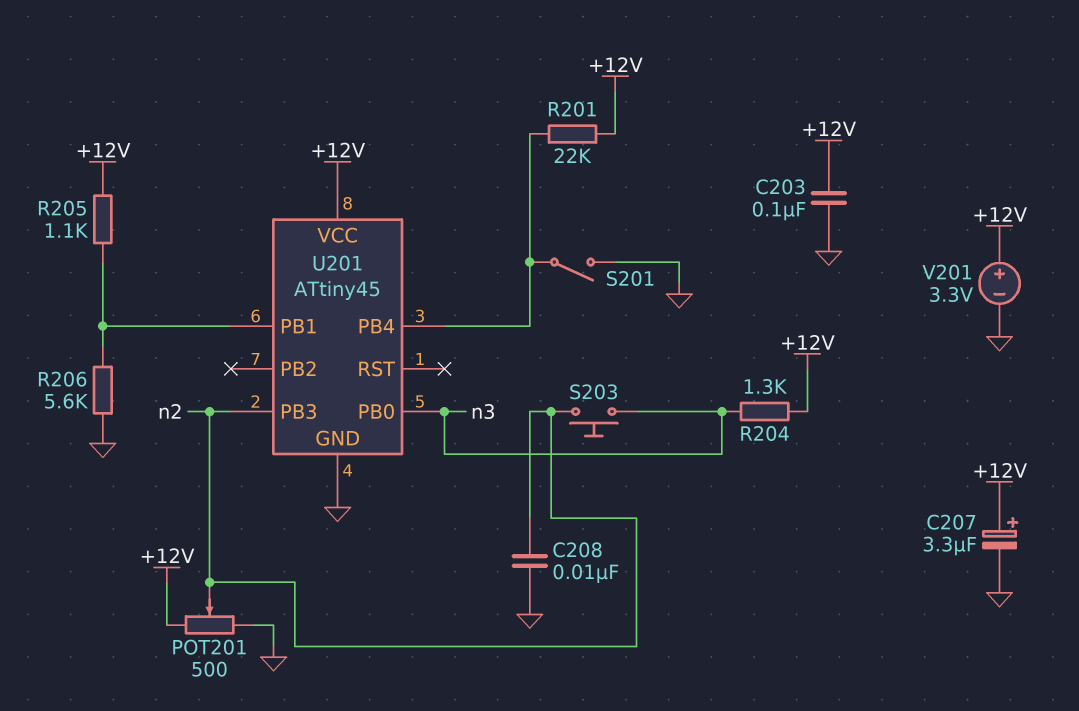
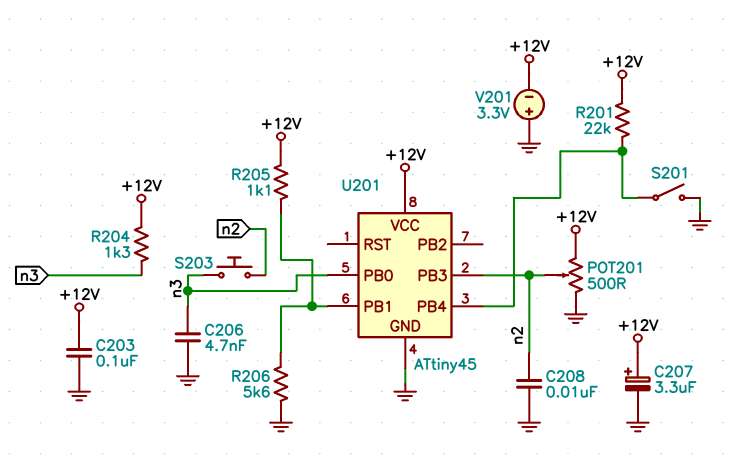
C206: none -> 4.7nF (GND, n3)
V201: 3.3V (plus +12V, minus GND) -> 3.3V (plus GND, minus +12V)

